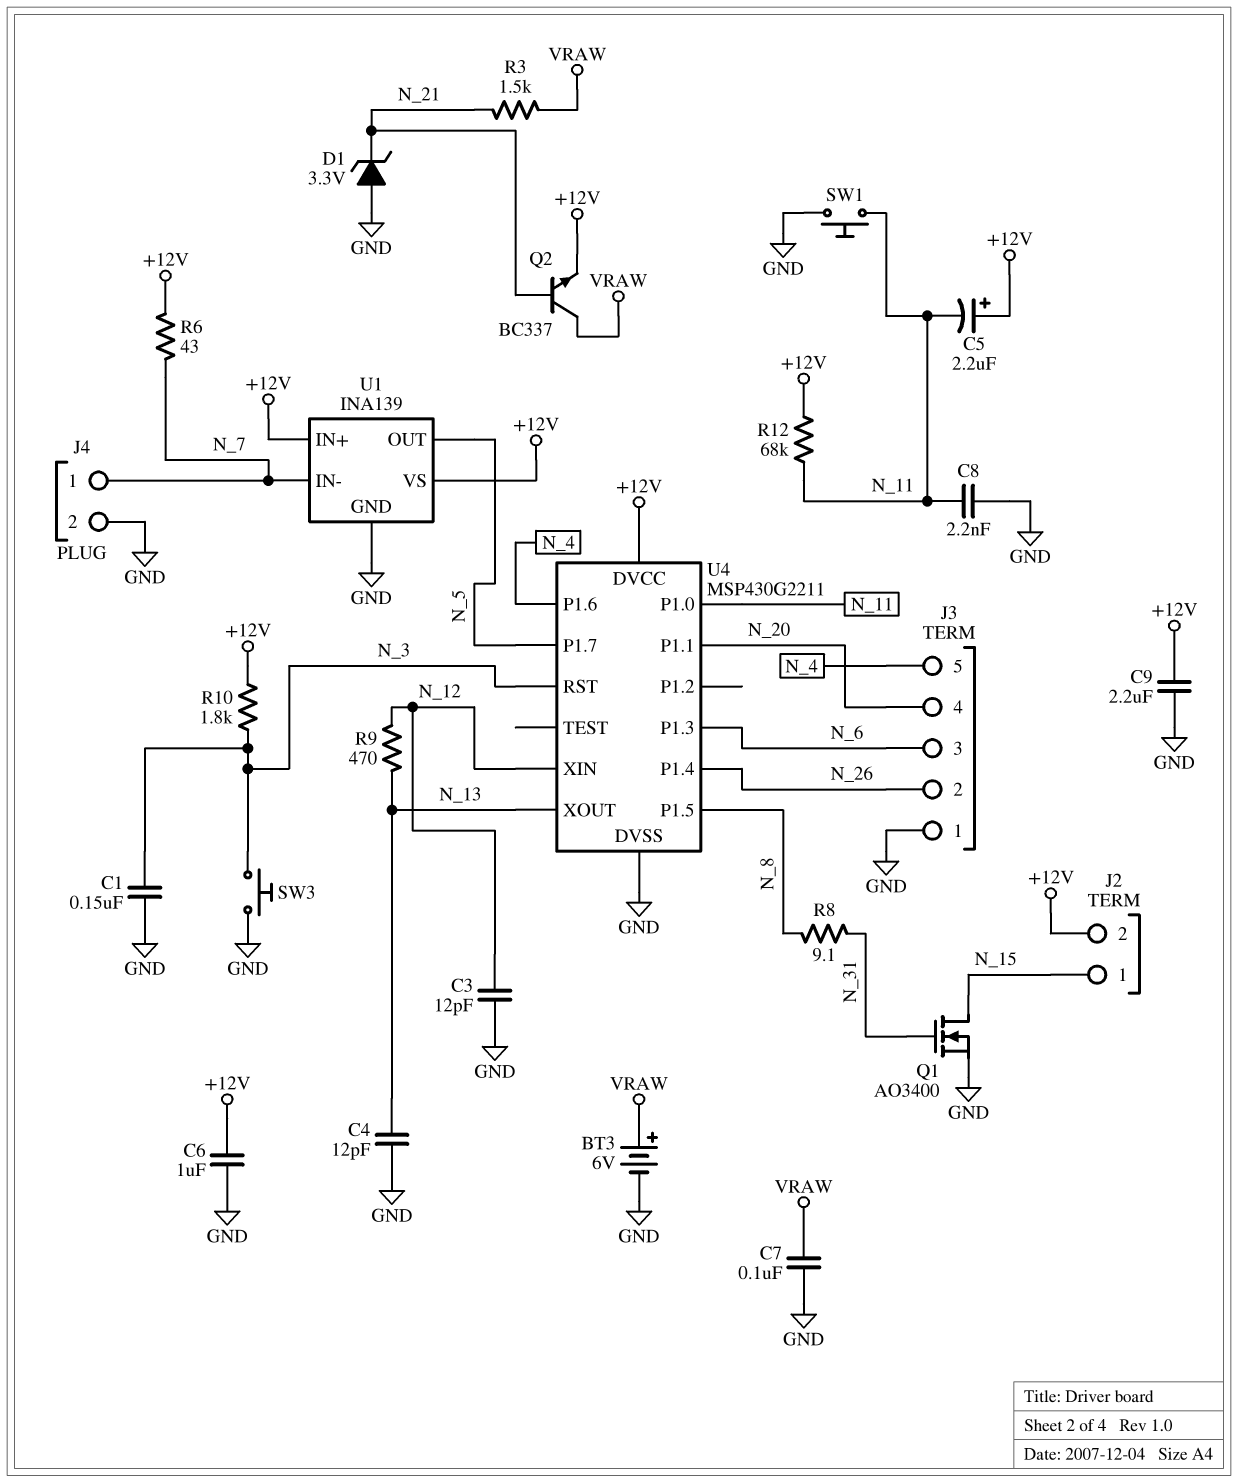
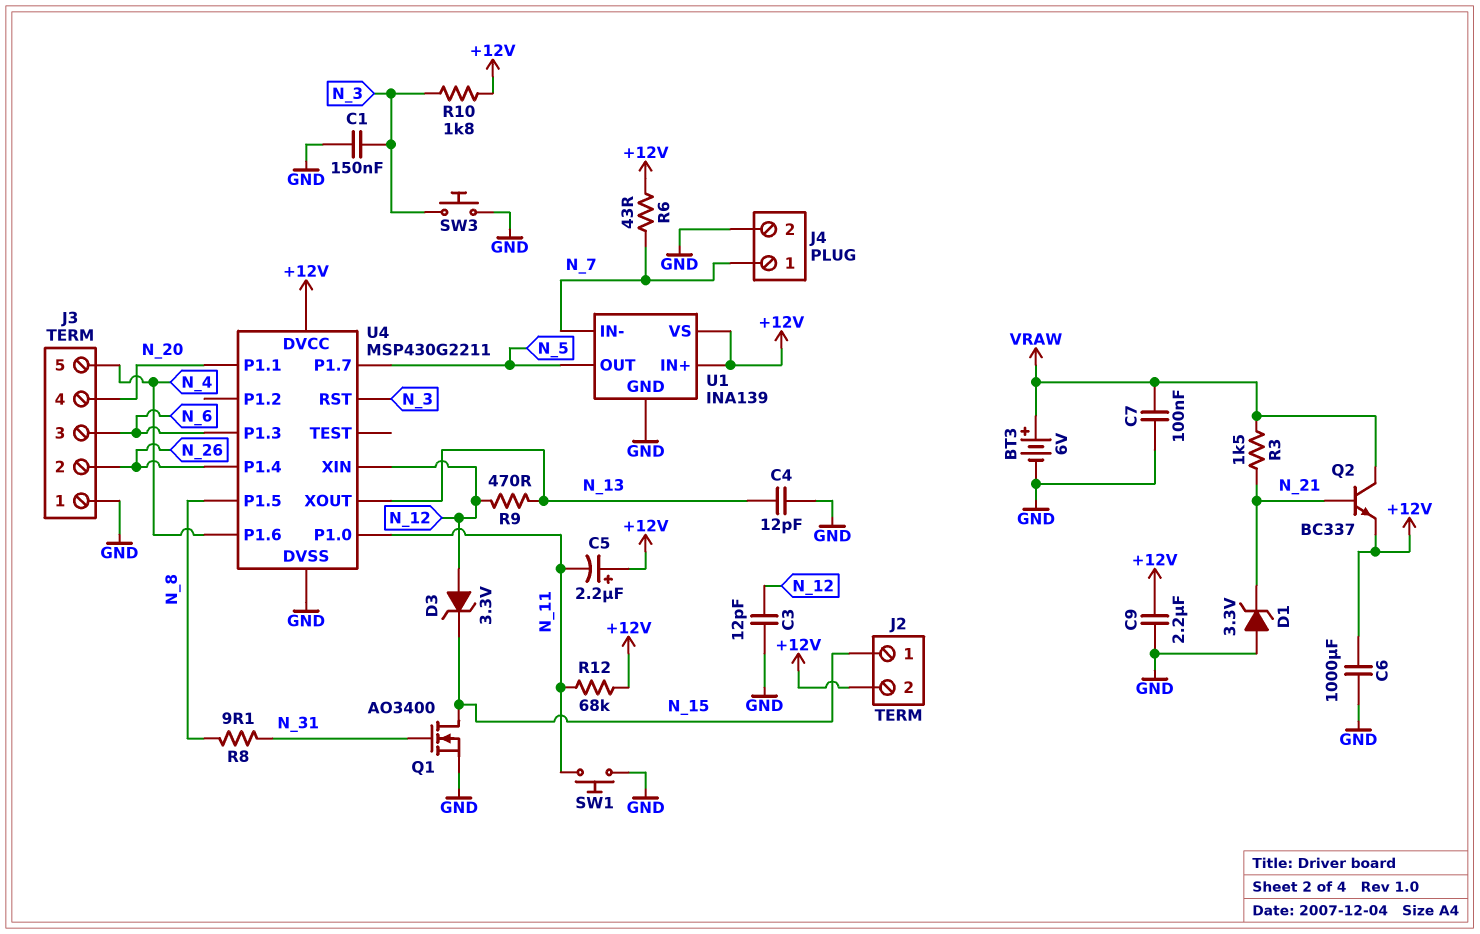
C6: 1uF (+12V, GND) -> 1000uF (+12V, GND)
C8: 2.2nF (GND, N_11) -> none
D3: none -> zener 3.3V (A N_12, K N_15)

